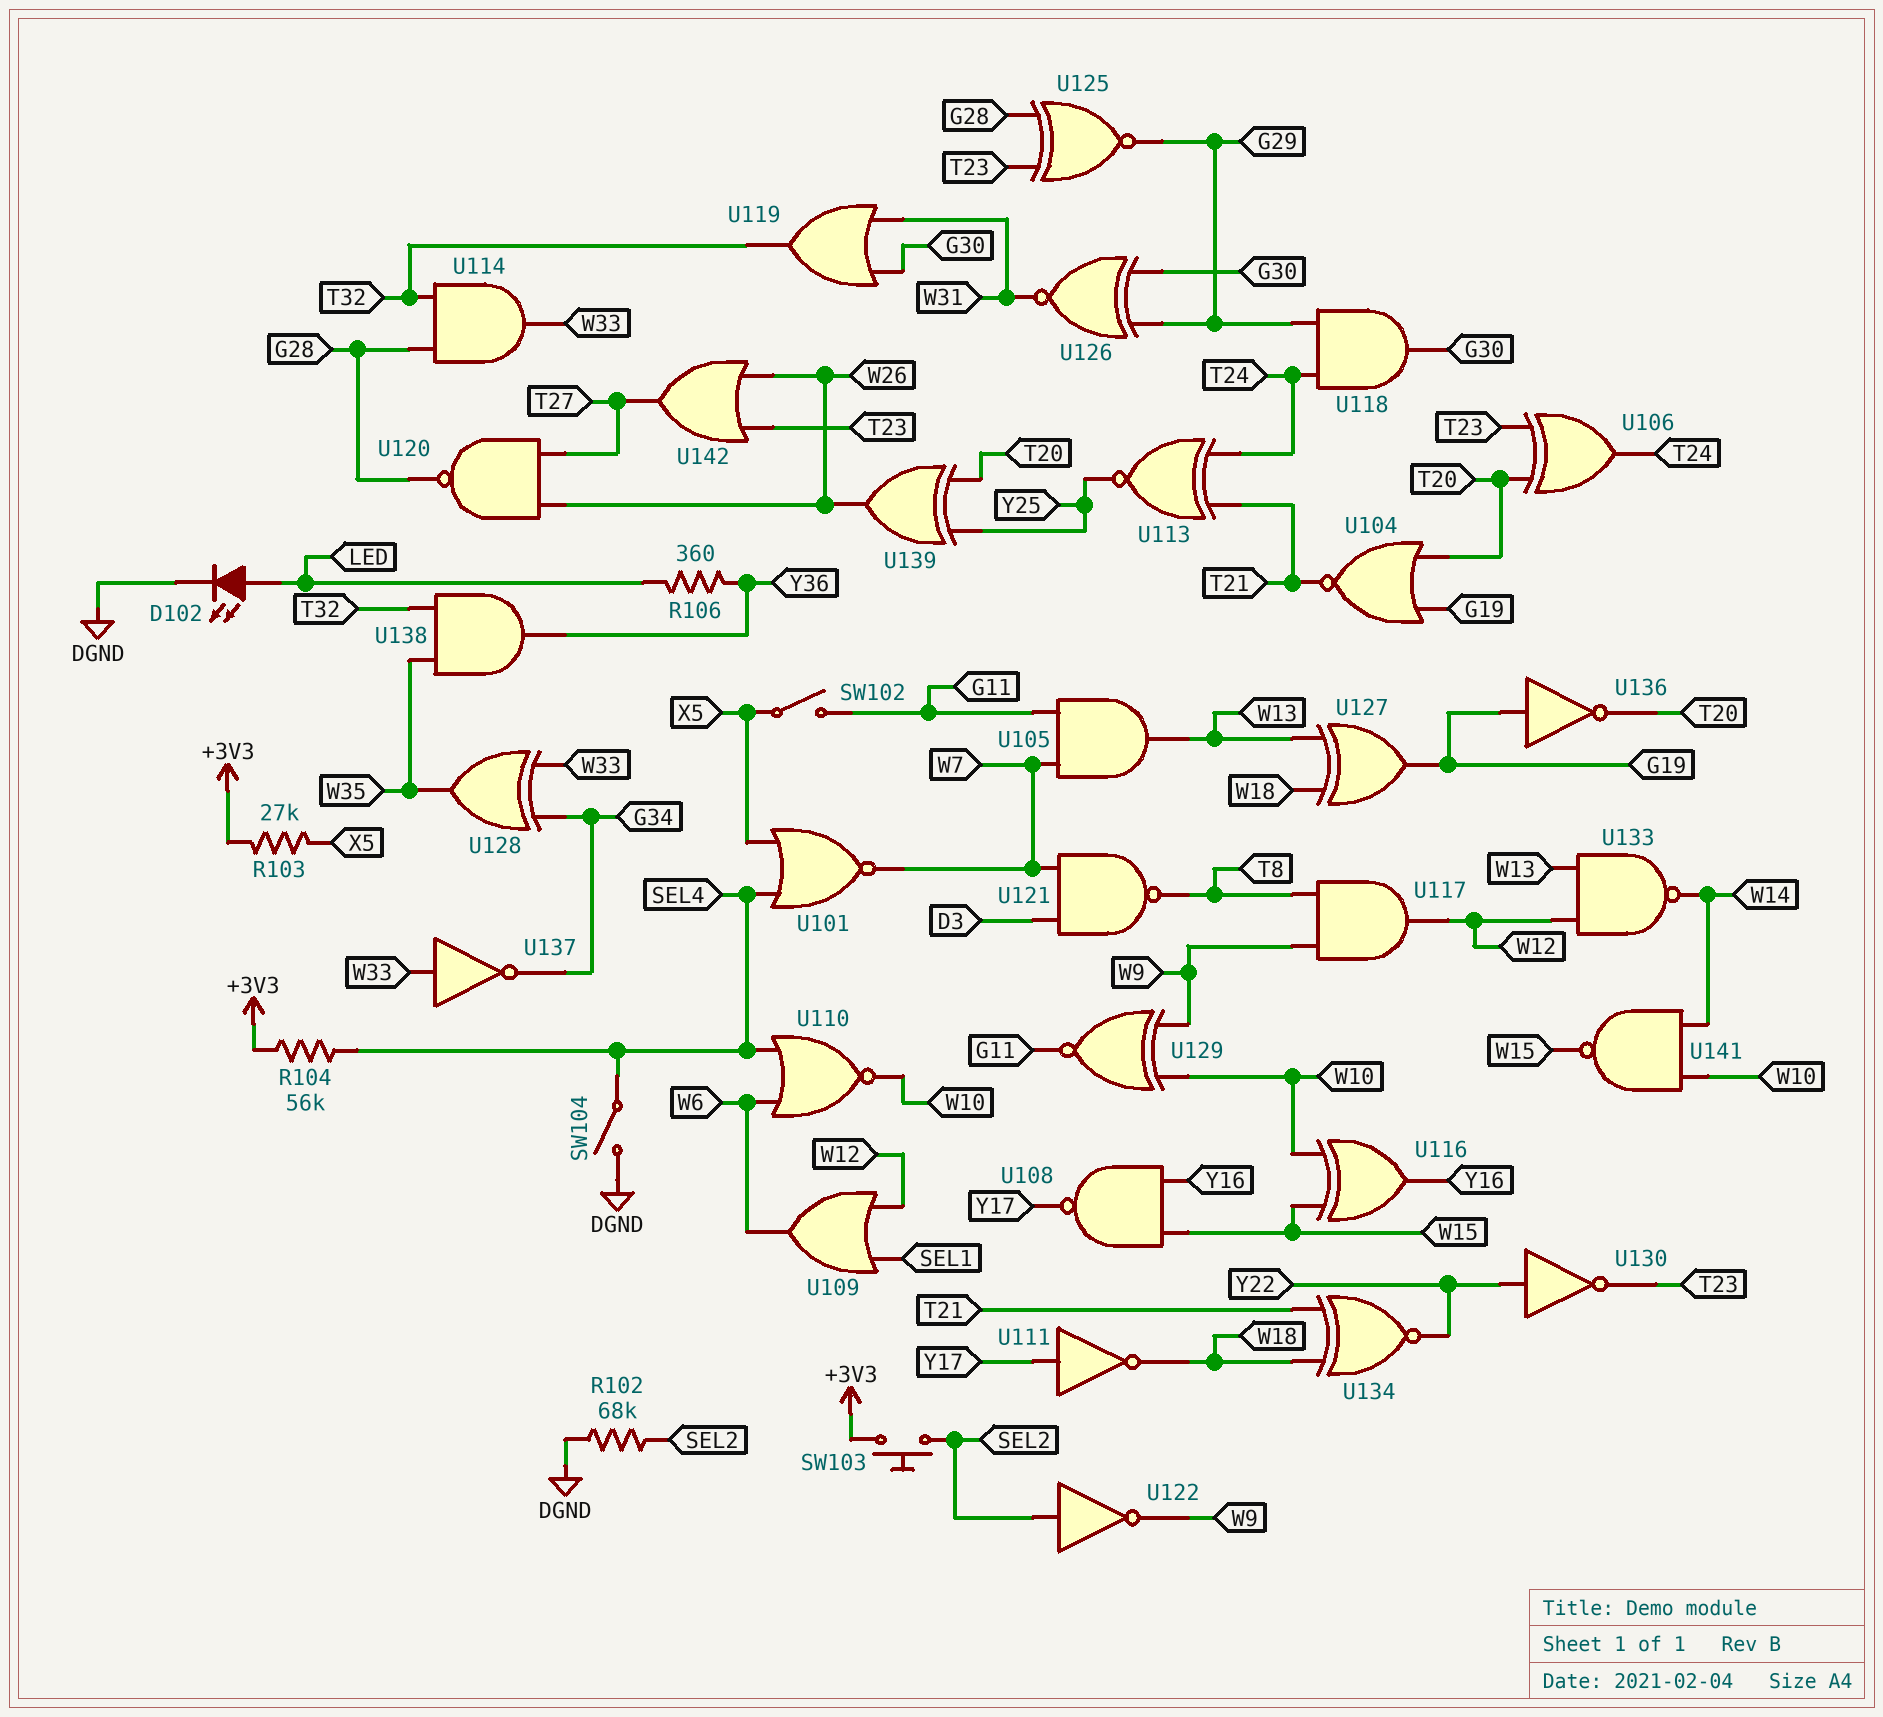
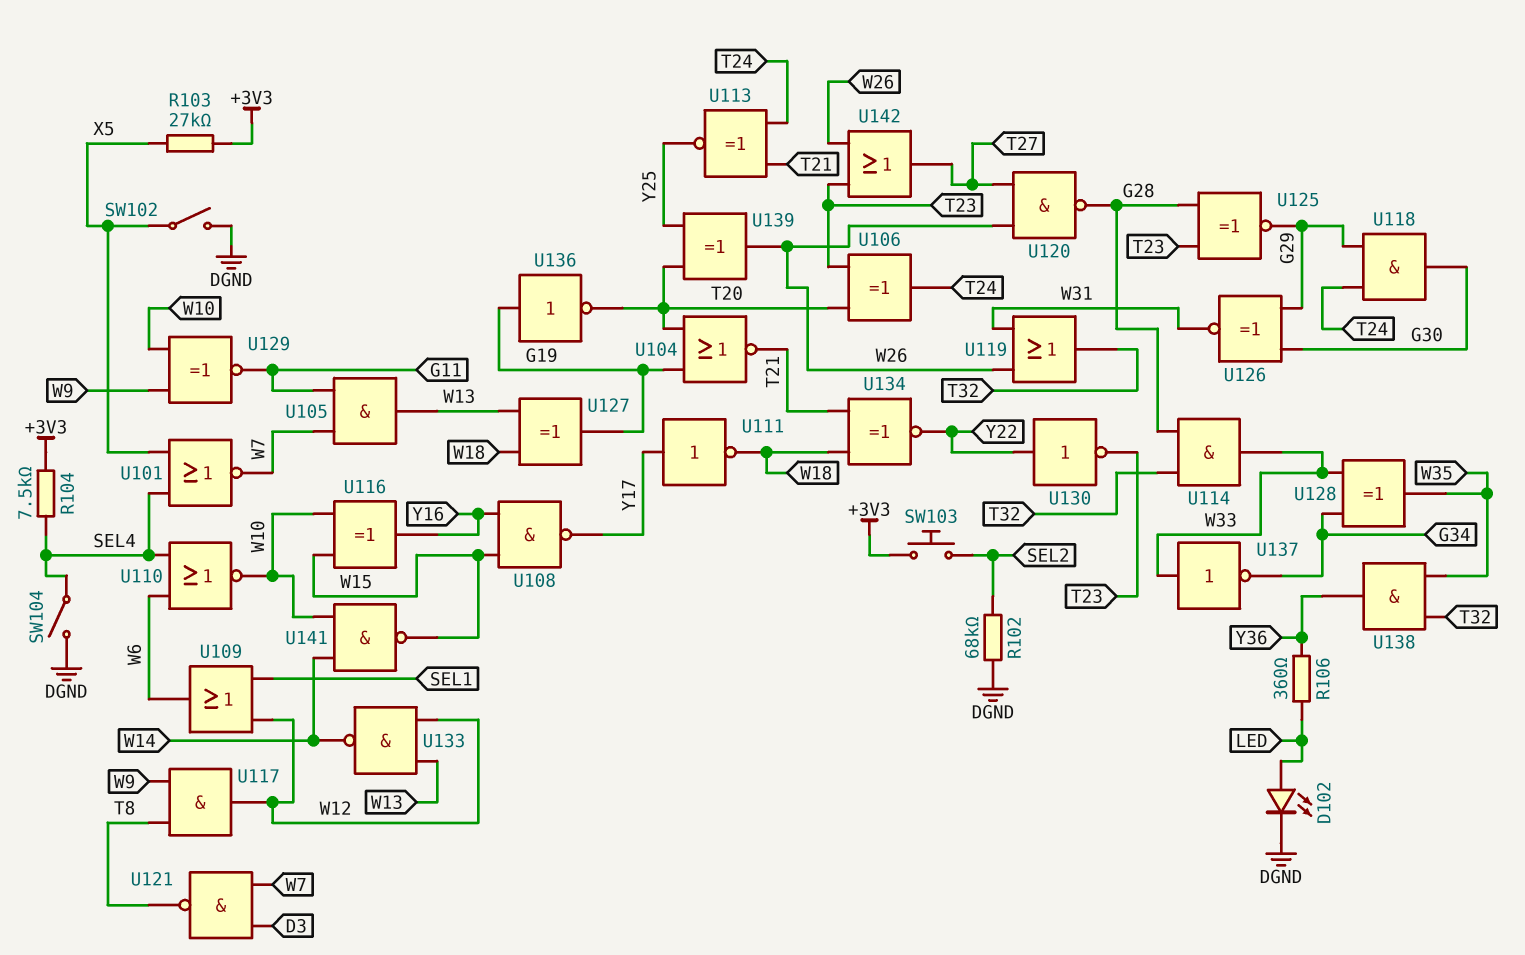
R104: 56k (+3V3, SEL4) -> 7.5k (+3V3, SEL4)
SW102: switch (G11, X5) -> switch (DGND, X5)
U119: OR (in G30, in W31, out T32) -> OR (in W26, in W31, out T32)
U122: NOT (in SEL2, out W9) -> none

